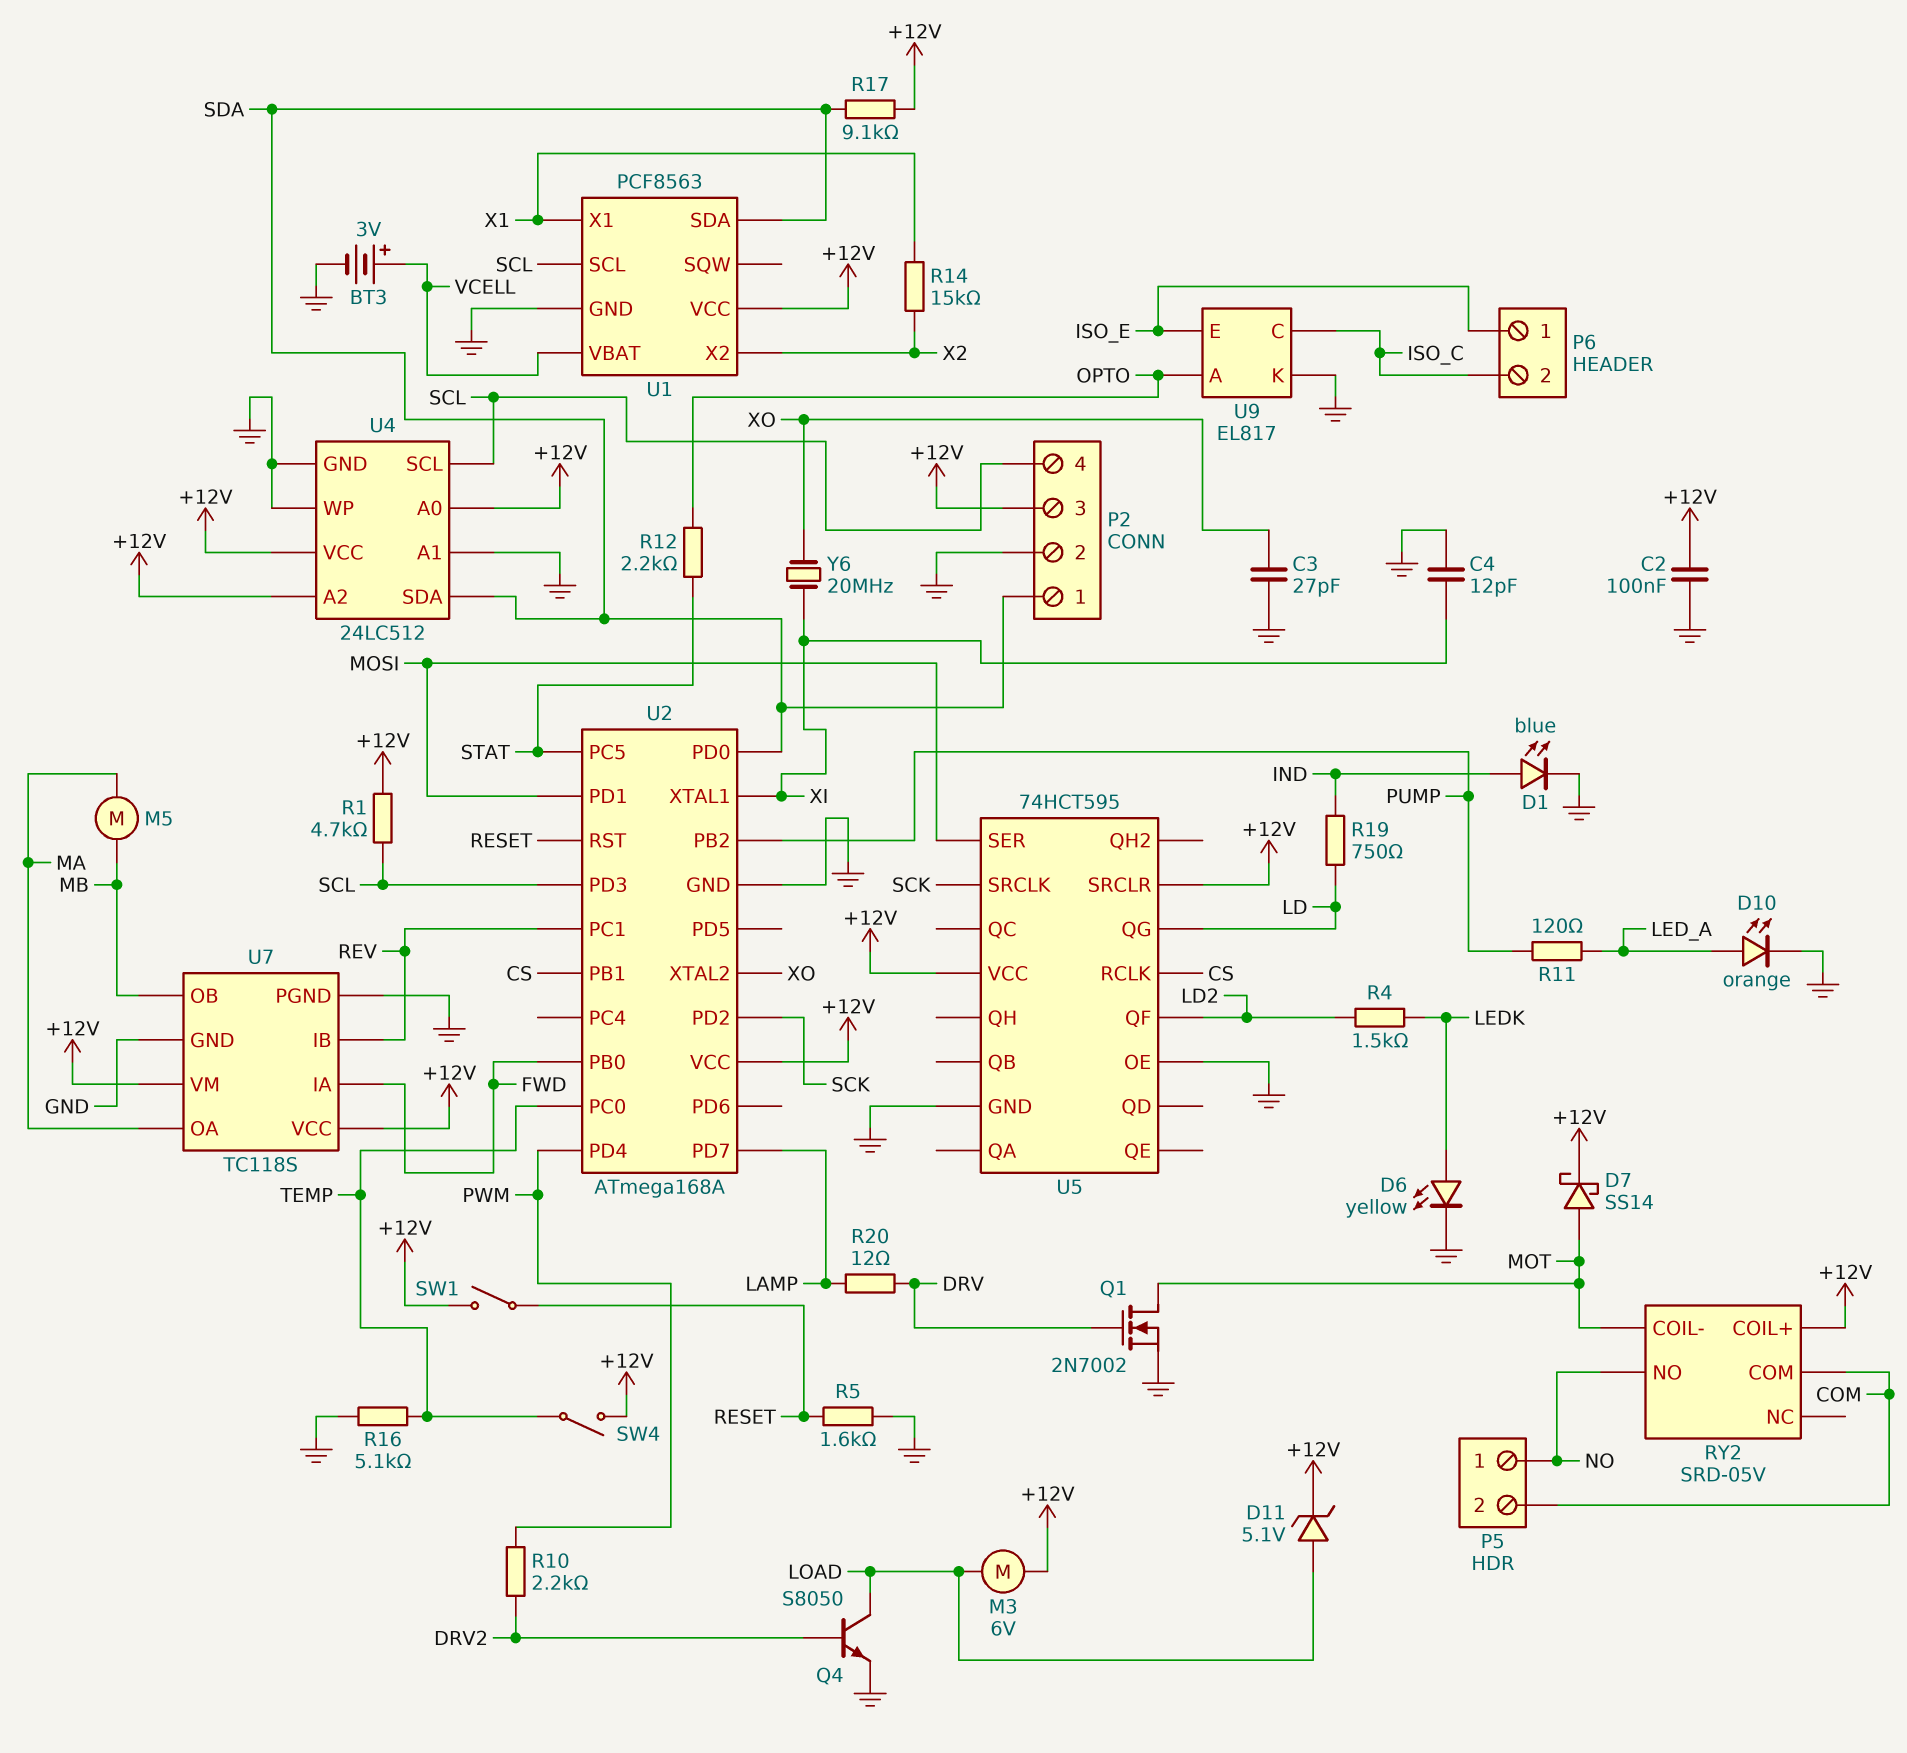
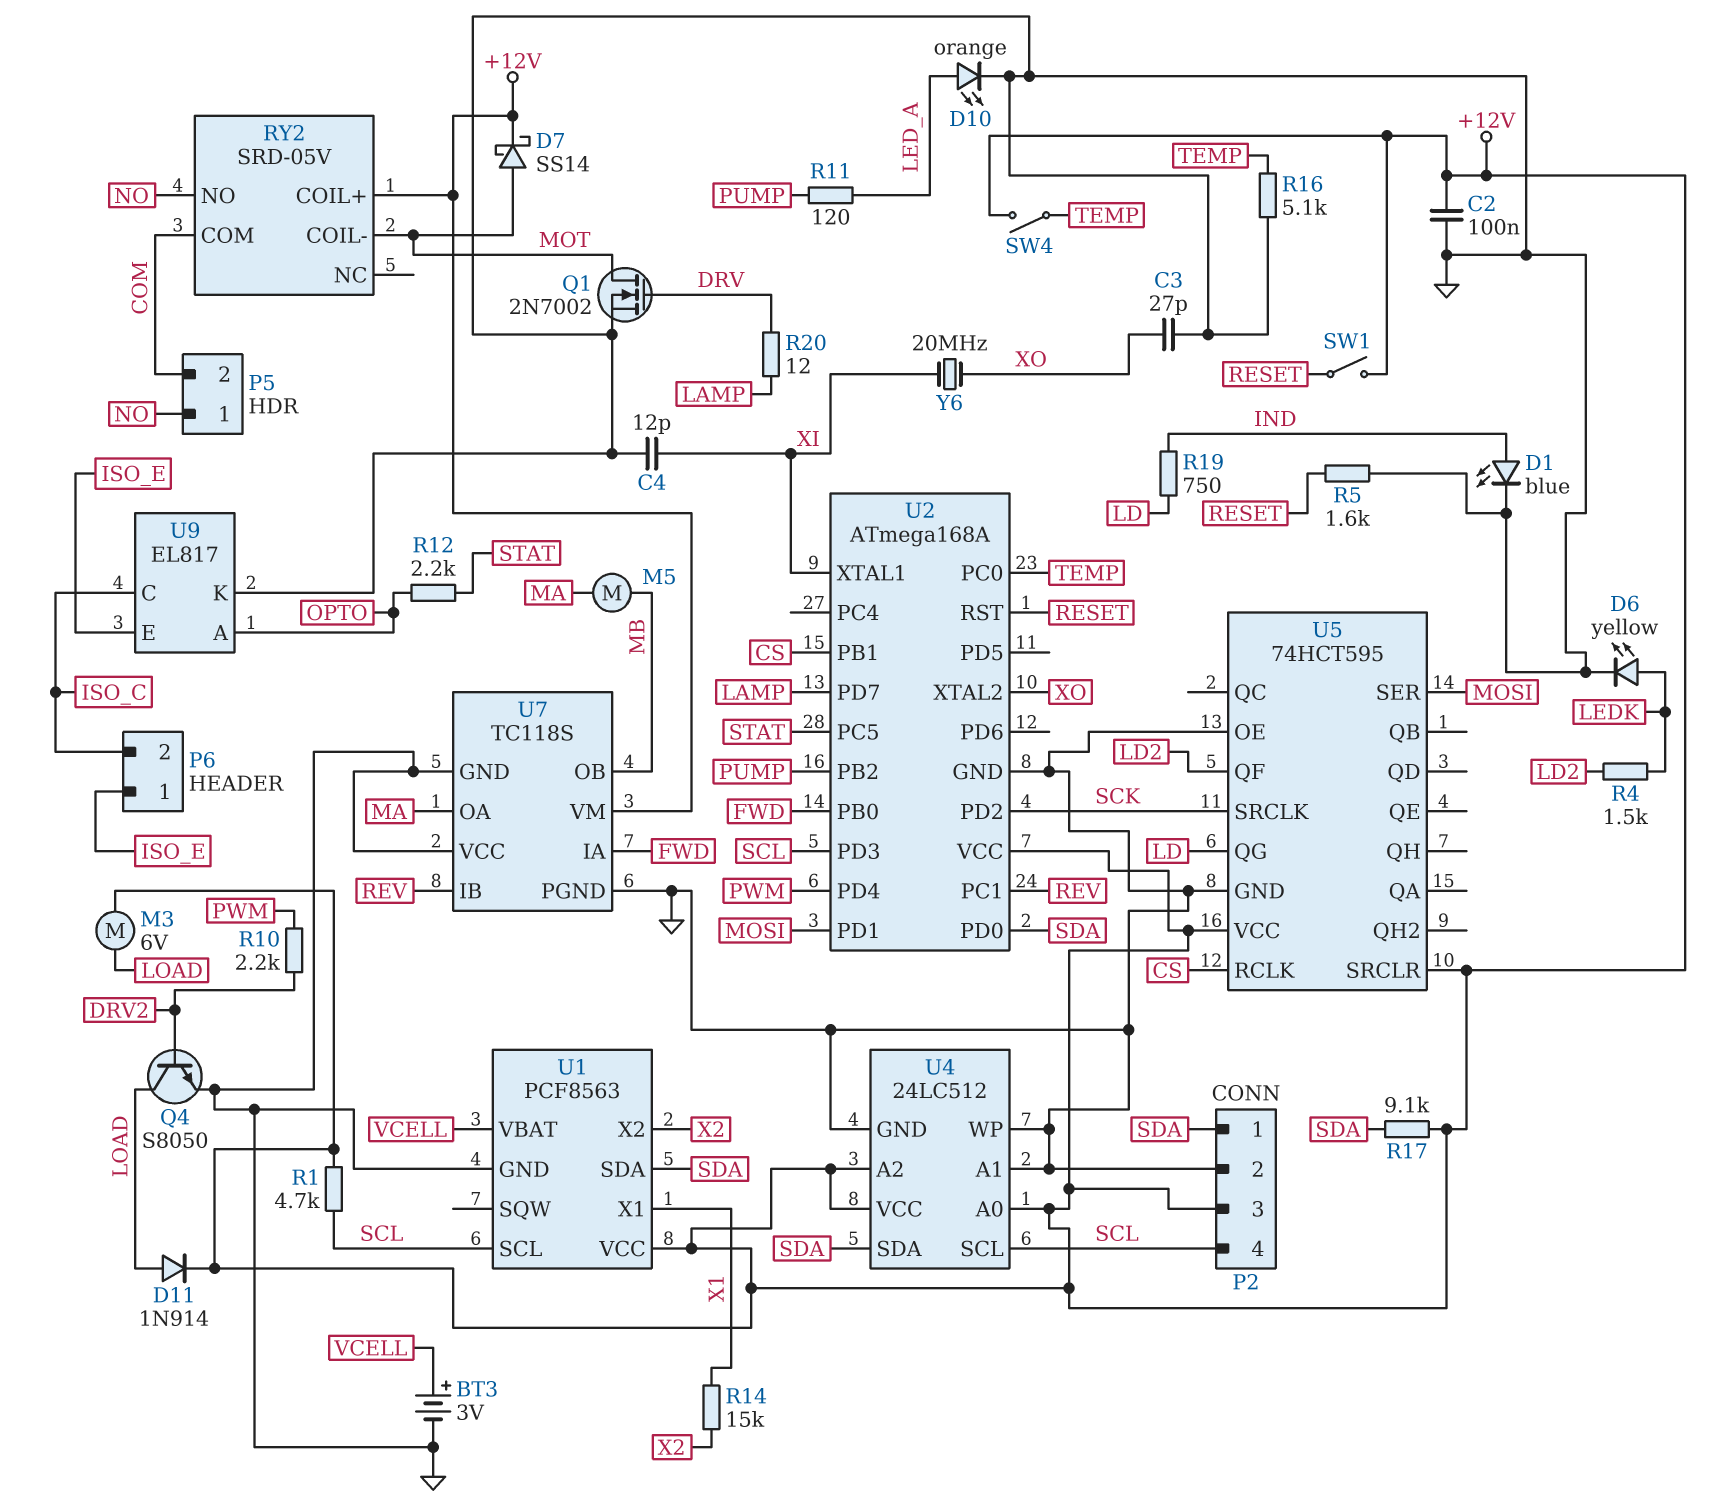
D11: zener 5.1V (A LOAD, K +12V) -> diode 1N914 (A LOAD, K +12V)
U7 pin VCC: +12V -> GND

